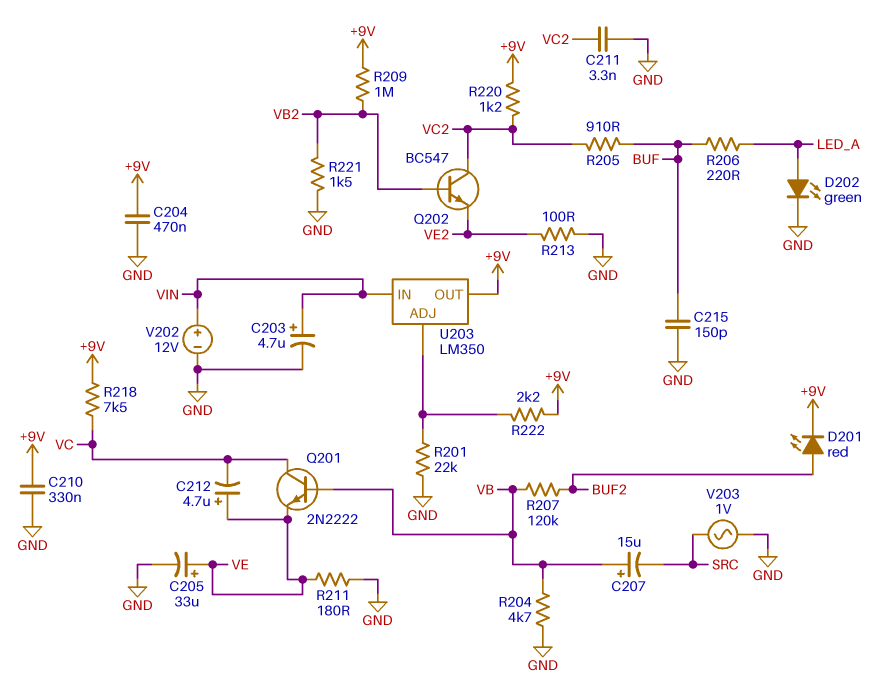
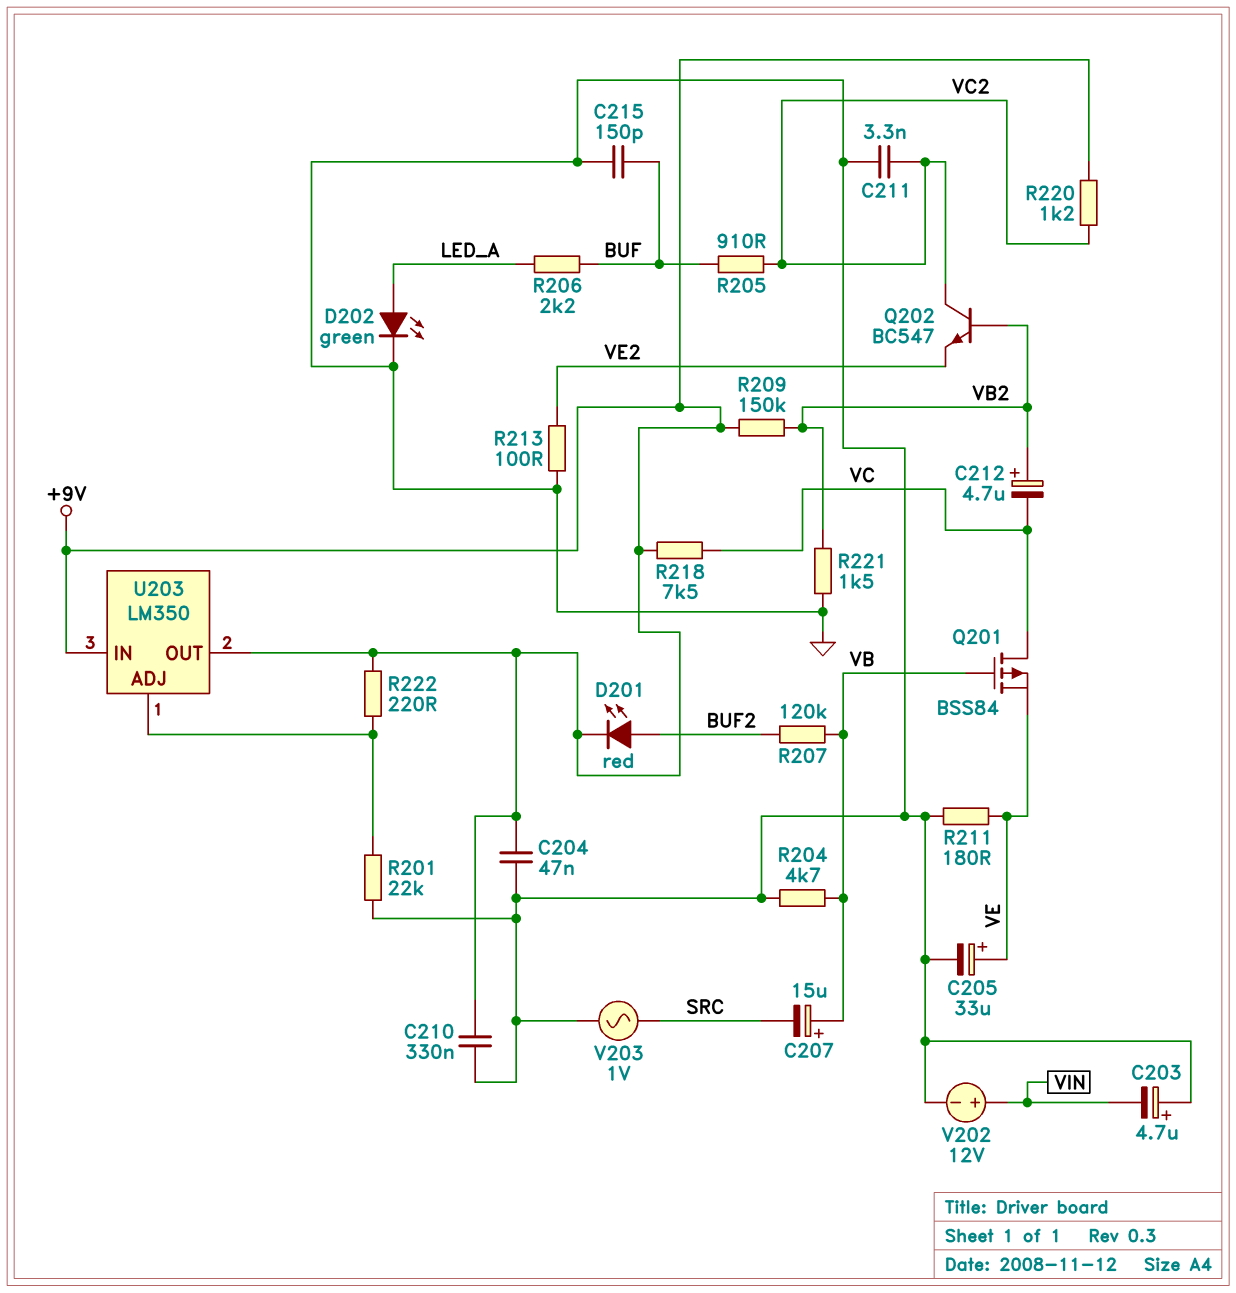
C203: 4.7uF (plus VIN, minus GND) -> 4.7uF (plus GND, minus VIN)
C204: 470nF (+9V, GND) -> 47nF (+9V, GND)
C212: 4.7uF (plus VE, minus VC) -> 4.7uF (plus VB2, minus VC)
Q201: NPN 2N2222 (B VB, C VC, E VE) -> PMOS BSS84 (G VB, D VC, S VE)
R206: 220 (BUF, LED_A) -> 2.2k (BUF, LED_A)
R209: 1M (+9V, VB2) -> 150k (+9V, VB2)
R222: 2.2k (+9V, U203/ADJ) -> 220 (+9V, U203/ADJ)
U203 pin IN: VIN -> +9V

